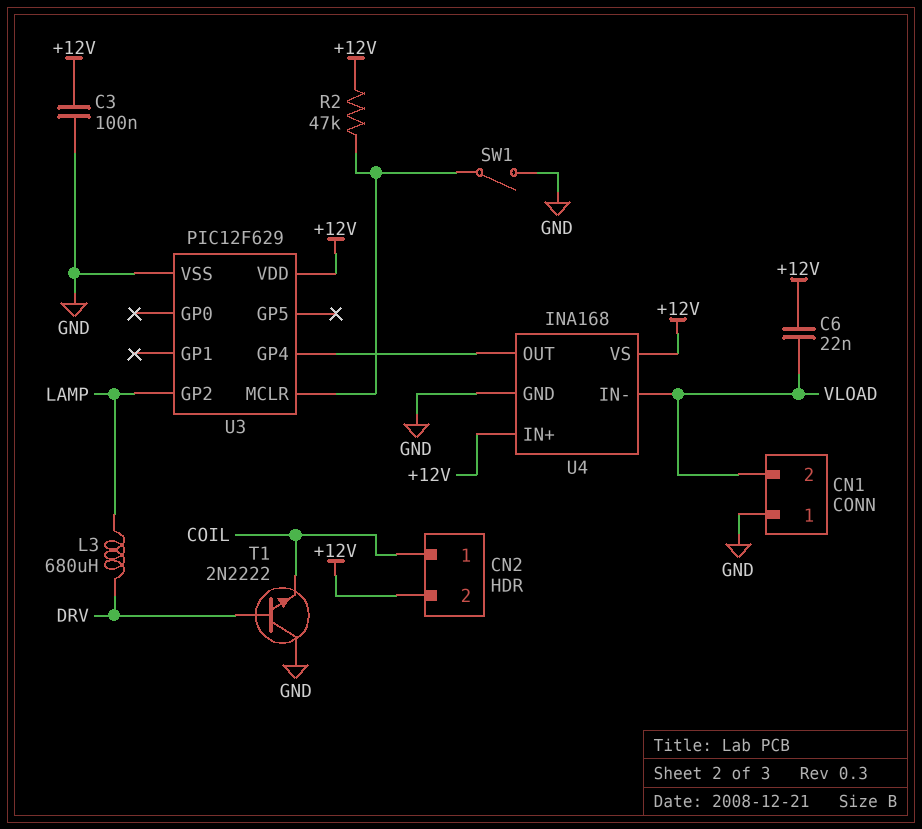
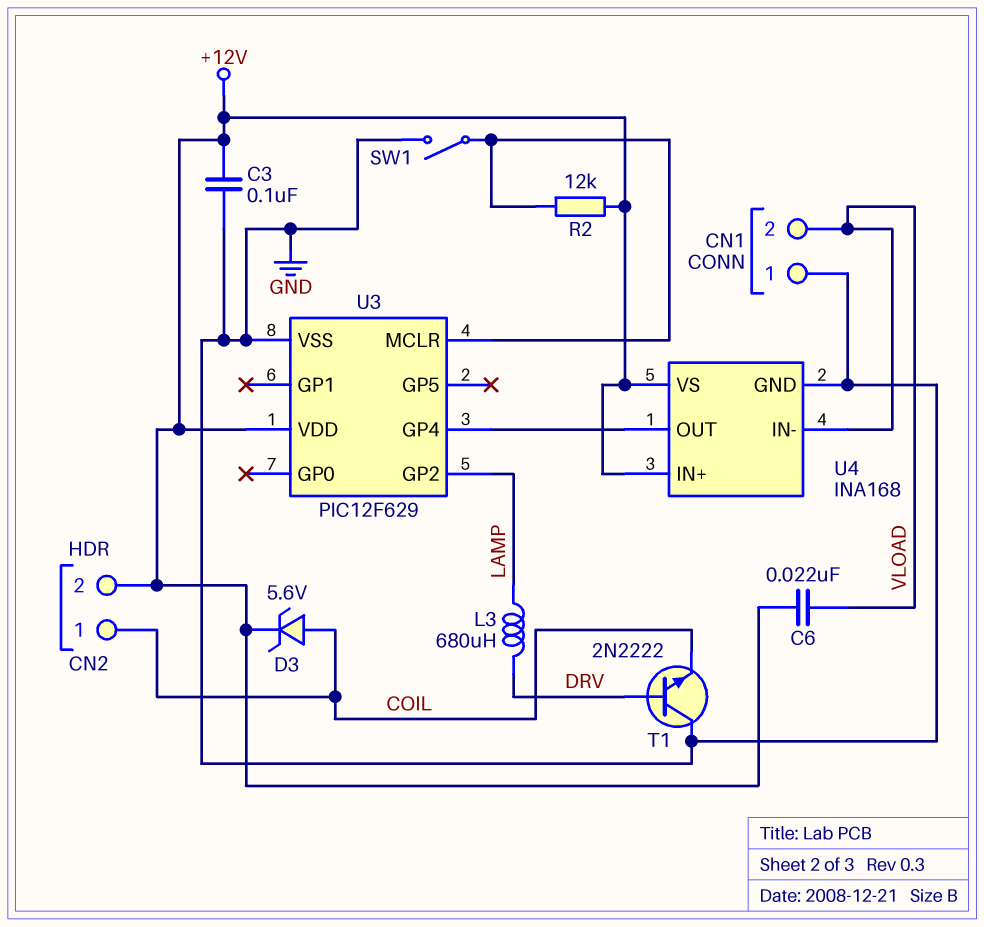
D3: none -> zener 5.6V (A COIL, K +12V)
R2: 47k (+12V, U3/MCLR) -> 12k (+12V, U3/MCLR)

